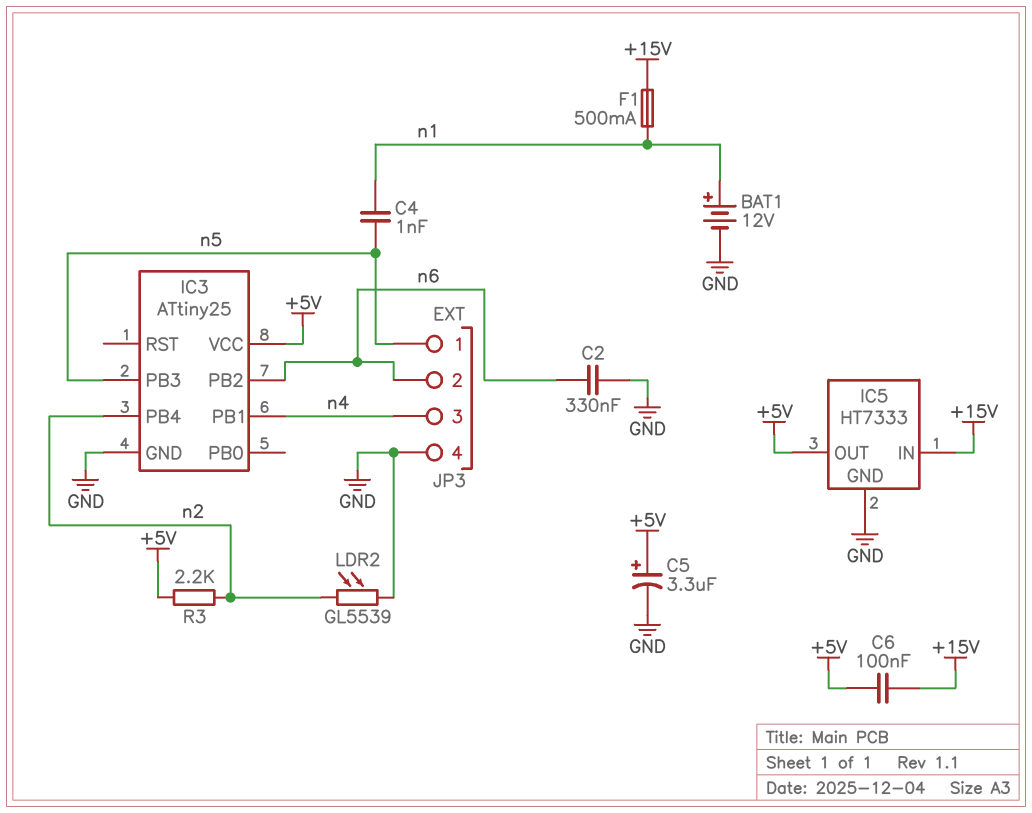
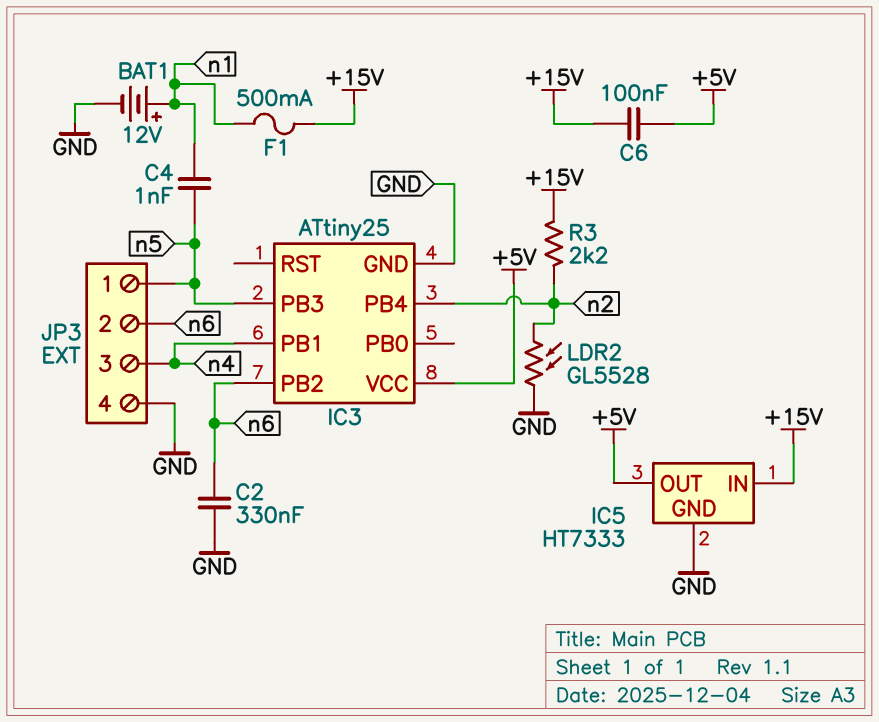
C5: 3.3uF (plus +5V, minus GND) -> none
LDR2: GL5539 (GND, n2) -> GL5528 (GND, n2)
R3: 2.2k (+5V, n2) -> 2.2k (+15V, n2)

